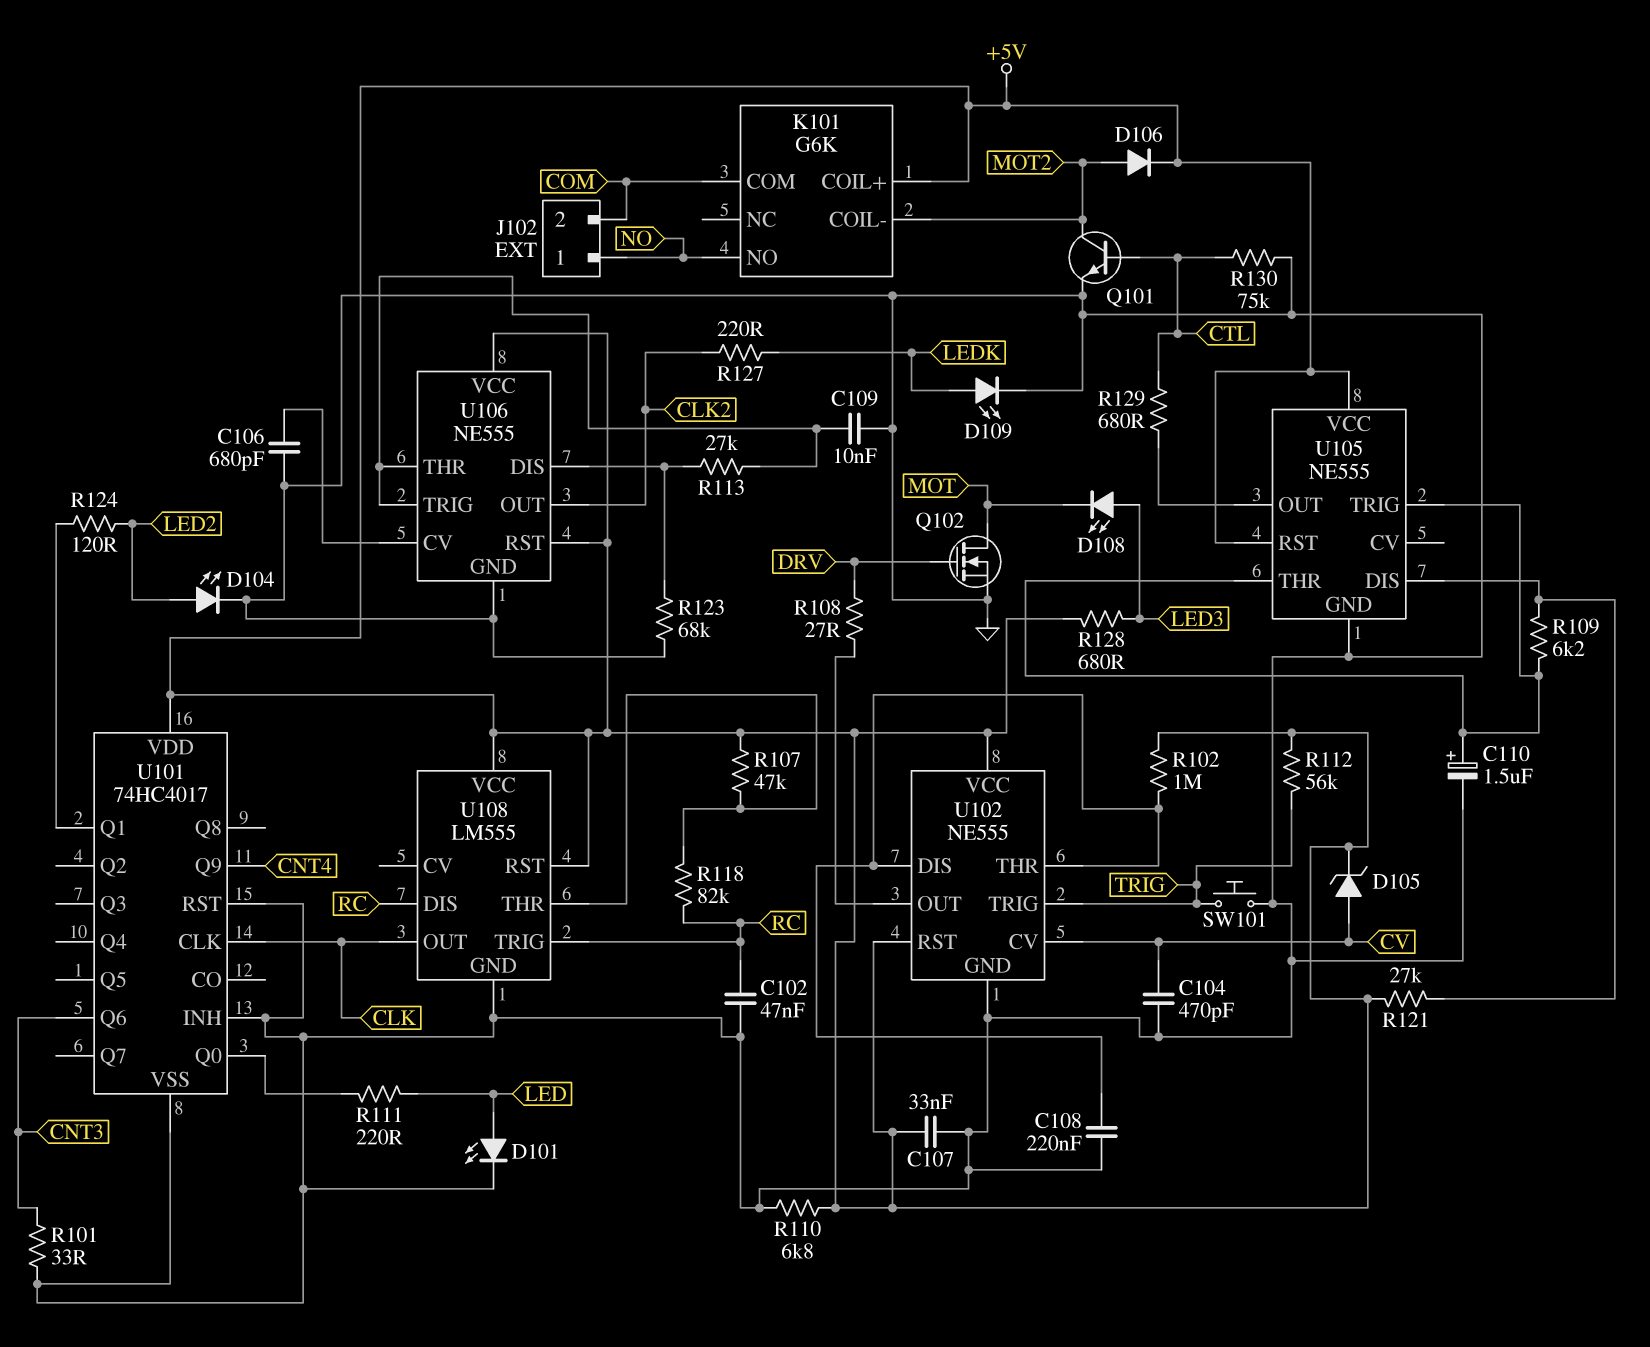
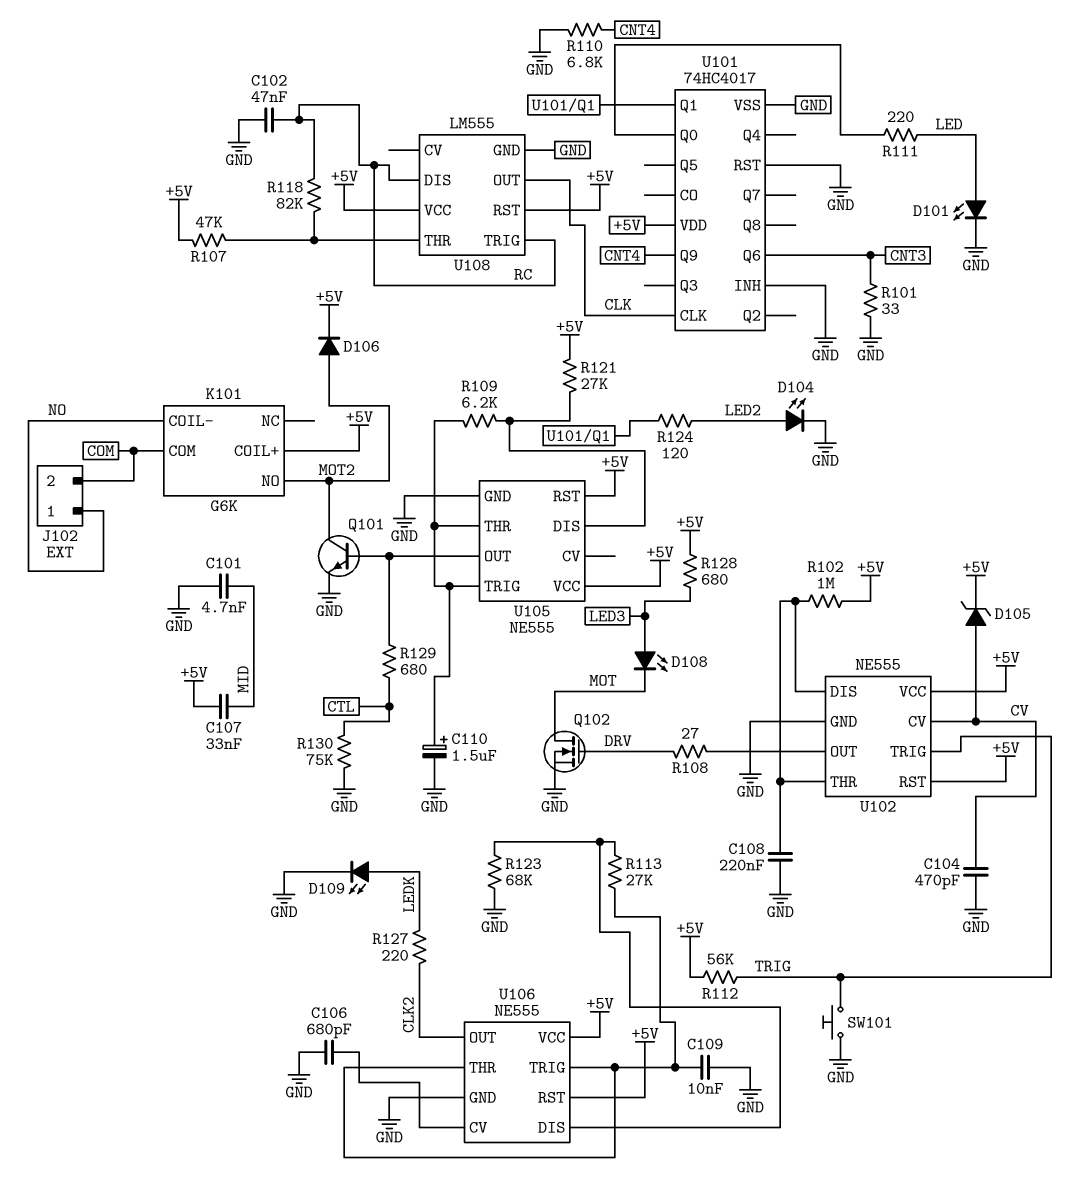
C101: none -> 4.7nF (GND, MID)
C107: 33nF (+5V, GND) -> 33nF (+5V, MID)
K101 pin COIL-: MOT2 -> NO
K101 pin NO: NO -> MOT2
Q101: NPN (B CTL, C MOT2, E GND) -> NPN (B U105/OUT, C MOT2, E GND)
R110: 6.8k (+5V, GND) -> 6.8k (CNT4, GND)

